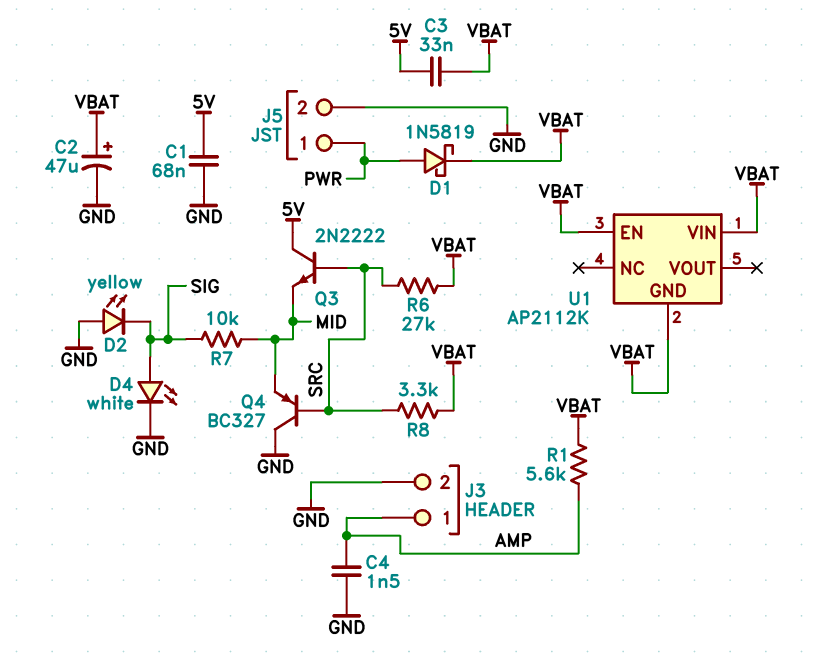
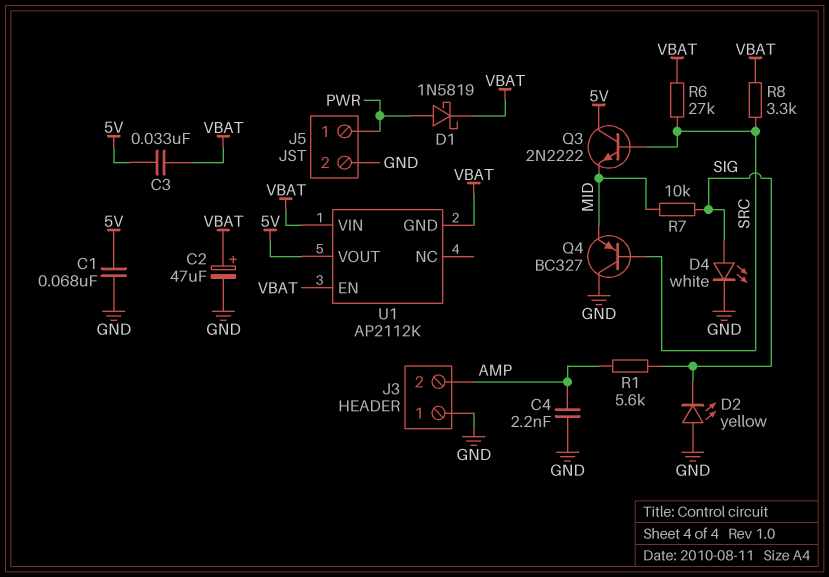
C4: 1.5nF (AMP, GND) -> 2.2nF (AMP, GND)
J3 pin 1: AMP -> GND
J3 pin 2: GND -> AMP
R1: 5.6k (AMP, VBAT) -> 5.6k (AMP, SIG)
U1 pin VOUT: none -> 5V

